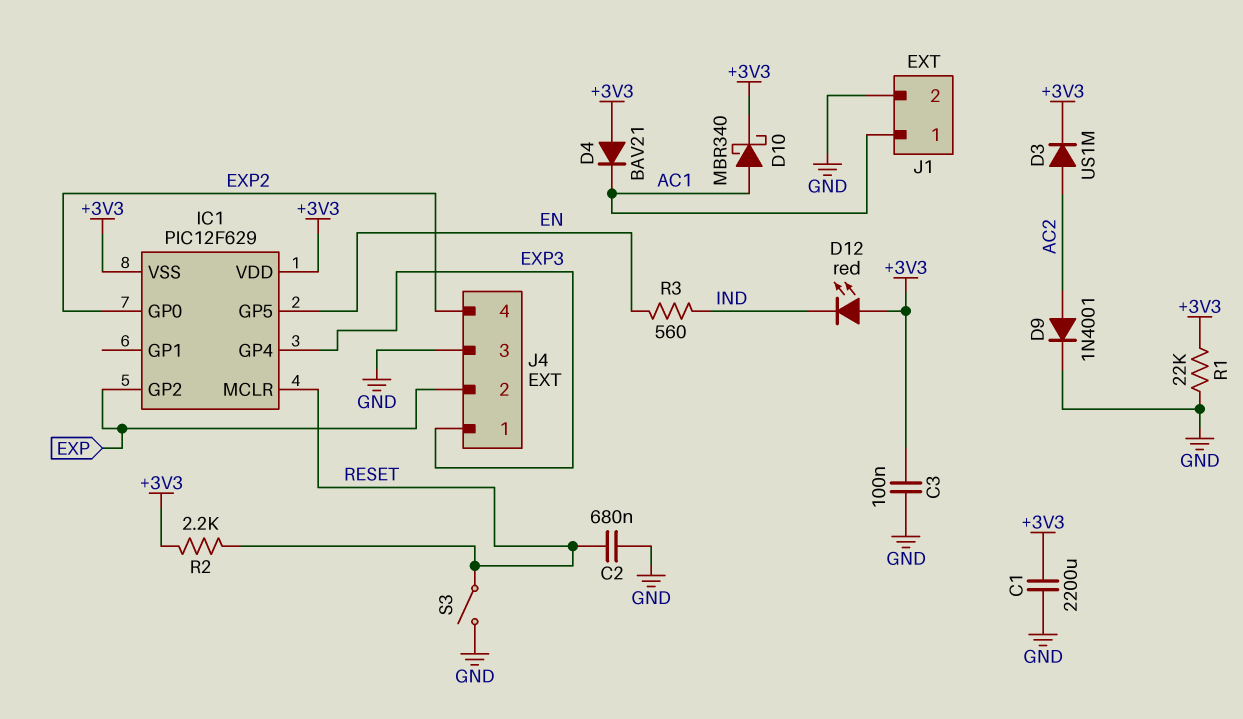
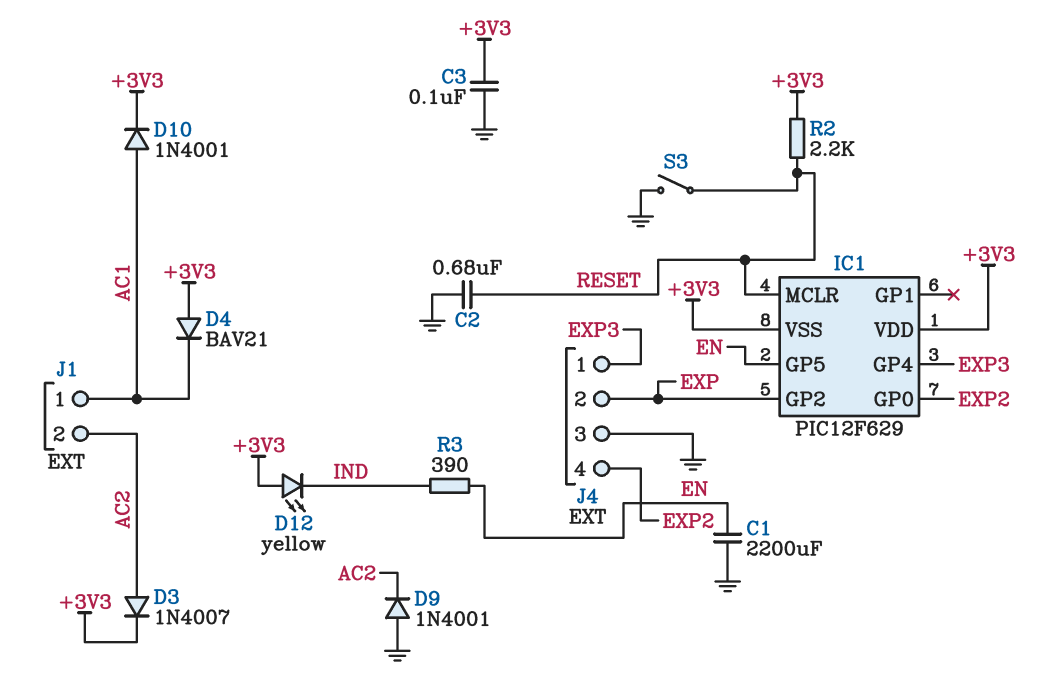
C1: 2200uF (+3V3, GND) -> 2200uF (EN, GND)
D3: diode US1M (A AC2, K +3V3) -> diode 1N4007 (A AC2, K +3V3)
D9: diode 1N4001 (A AC2, K GND) -> diode 1N4001 (A GND, K AC2)
D10: schottky MBR340 (A AC1, K +3V3) -> diode 1N4001 (A AC1, K +3V3)
D12: LED red (A +3V3, K IND) -> LED yellow (A +3V3, K IND)
J1 pin 2: GND -> AC2
R1: 22k (+3V3, GND) -> none
R3: 560 (EN, IND) -> 390 (EN, IND)

